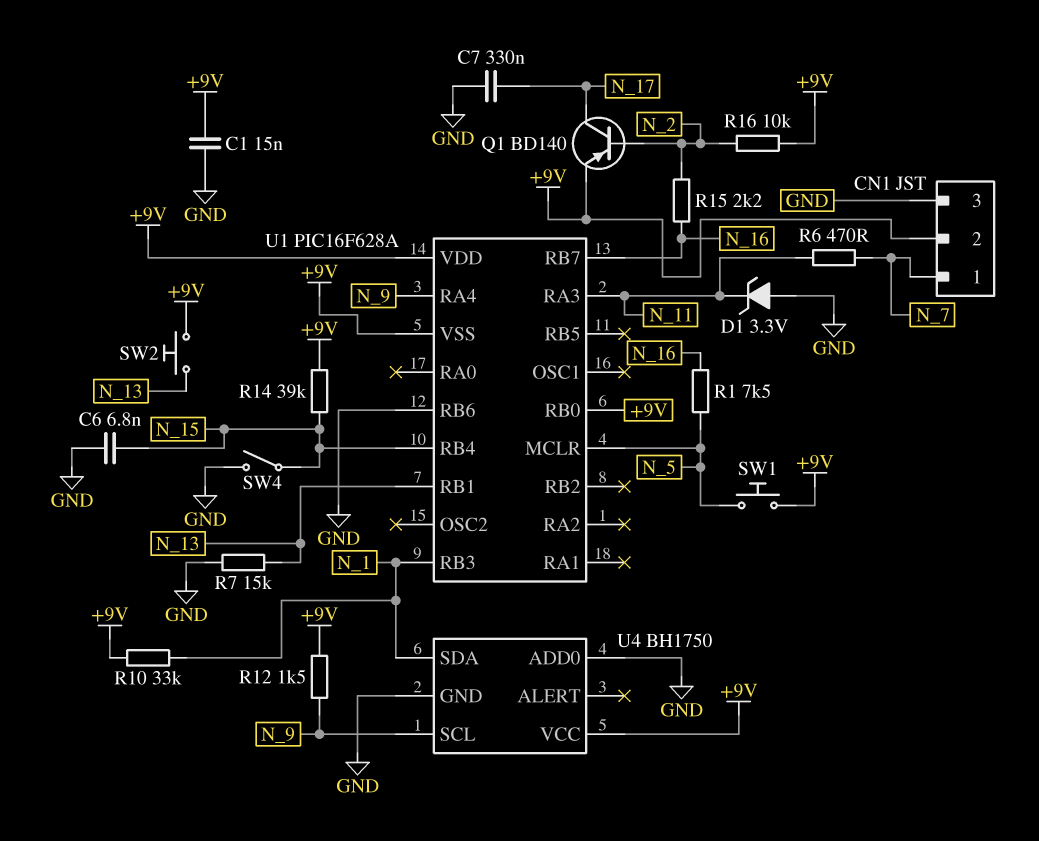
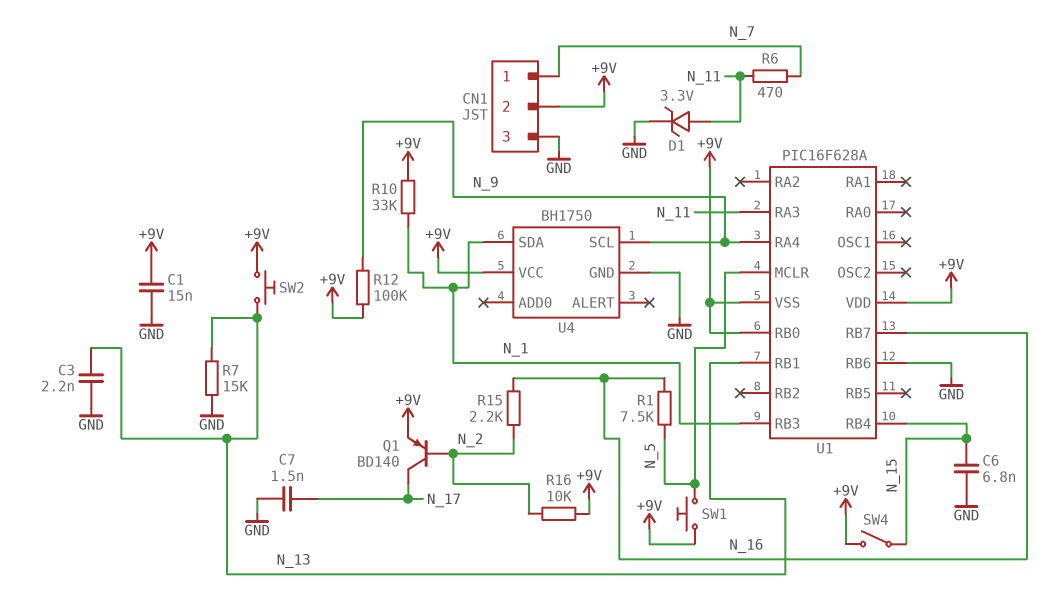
C3: none -> 2.2nF (GND, N_13)
C7: 330nF (GND, N_17) -> 1.5nF (GND, N_17)
D1: zener 3.3V (A GND, K N_11) -> zener 3.3V (A N_11, K GND)
R12: 1.5k (+9V, N_9) -> 100k (+9V, N_9)
R14: 39k (+9V, N_15) -> none
SW4: switch (GND, N_15) -> switch (+9V, N_15)
U4 pin ADD0: GND -> none

